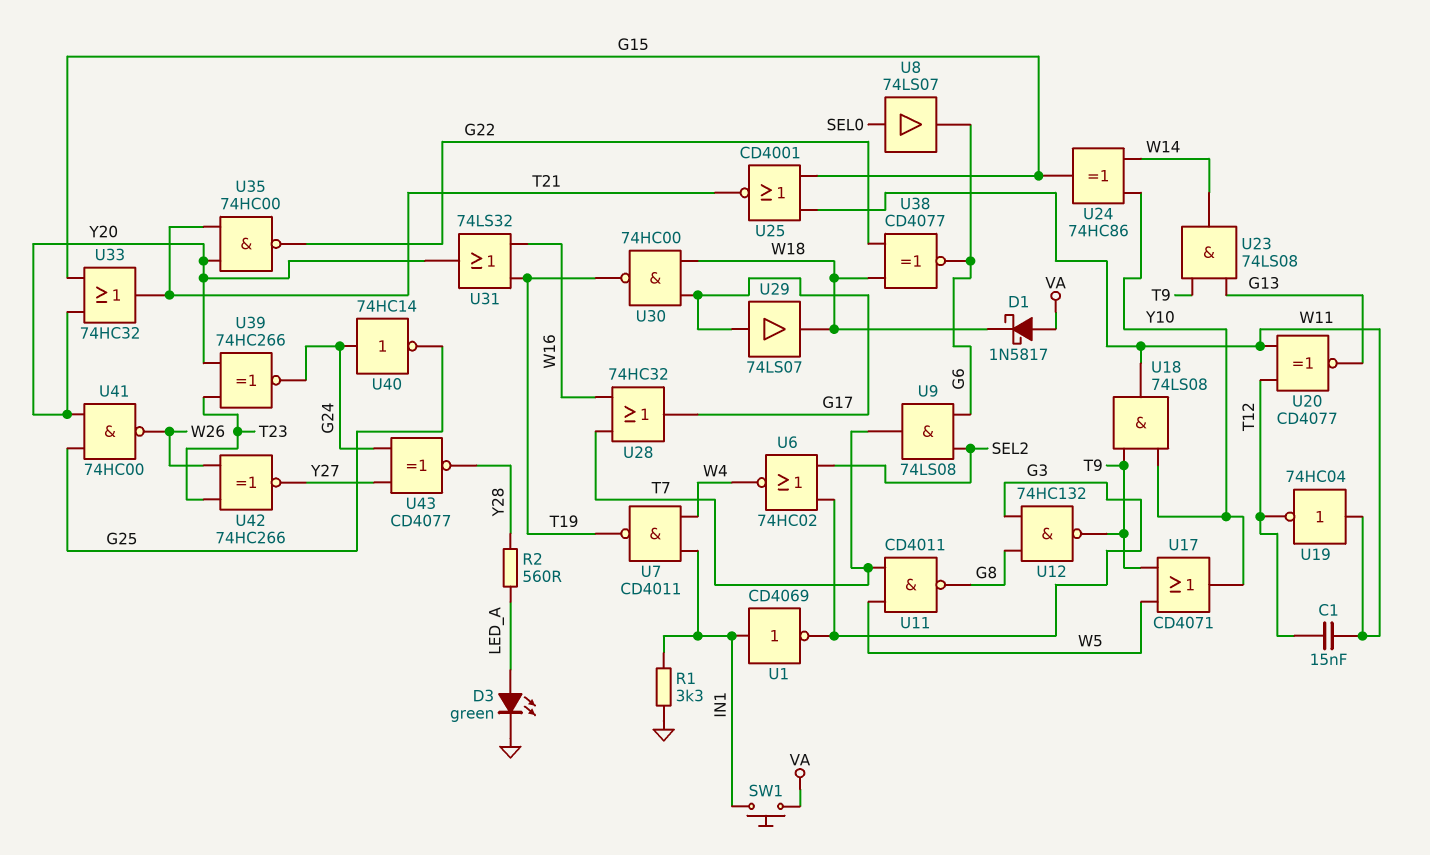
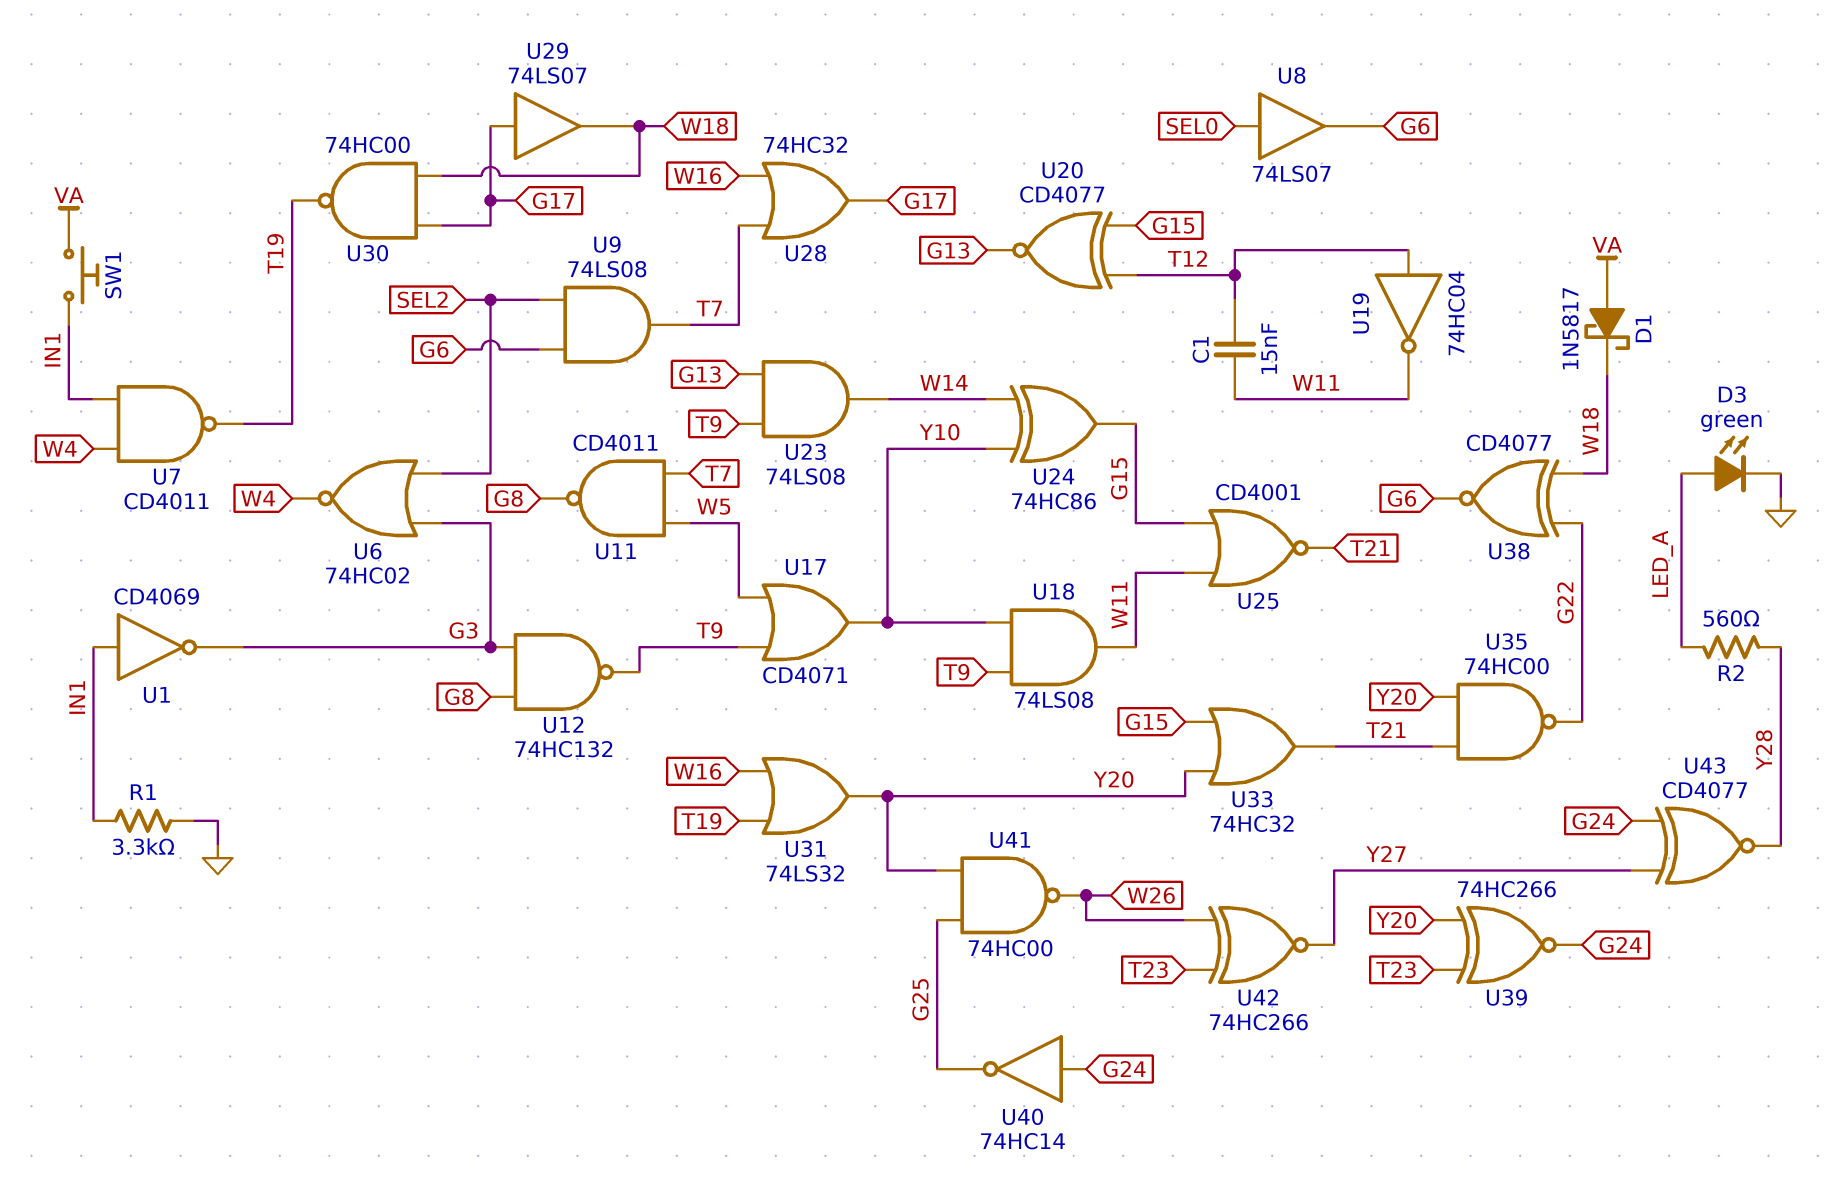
U19: NOT 74HC04 (in W11, out T12) -> NOT 74HC04 (in T12, out W11)
U20: XNOR CD4077 (in T12, in W11, out G13) -> XNOR CD4077 (in G15, in T12, out G13)

